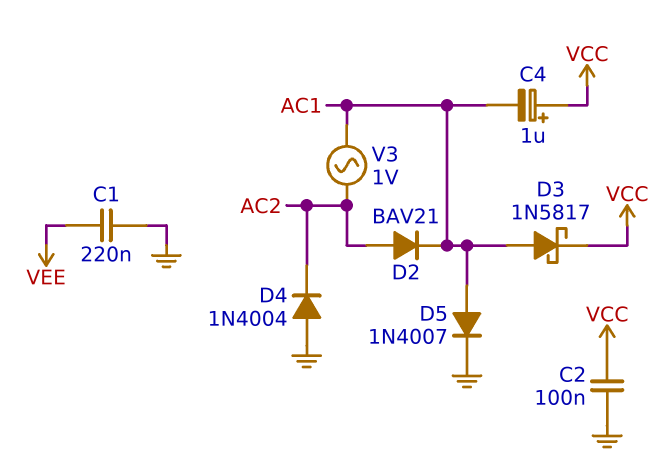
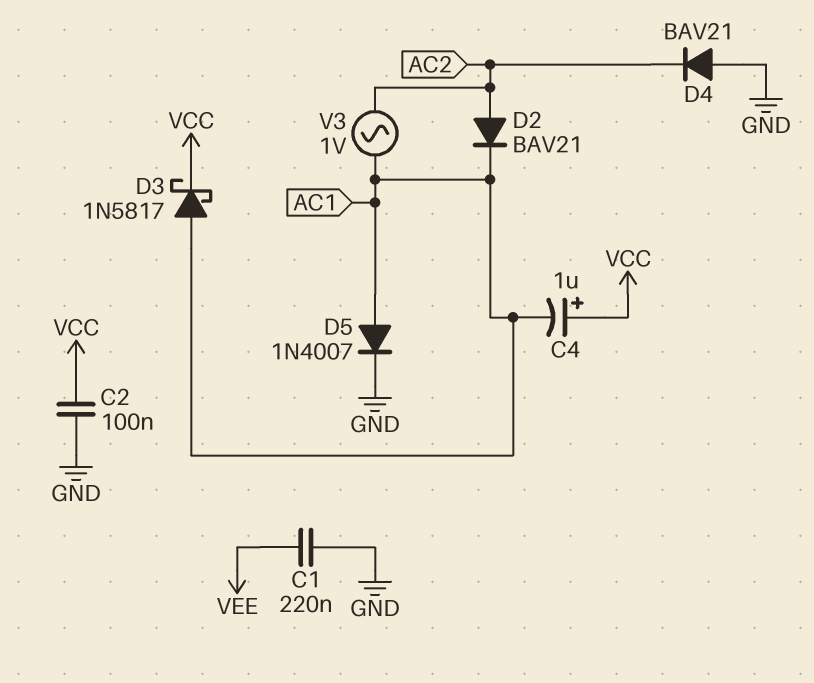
D4: diode 1N4004 (A GND, K AC2) -> diode BAV21 (A GND, K AC2)

